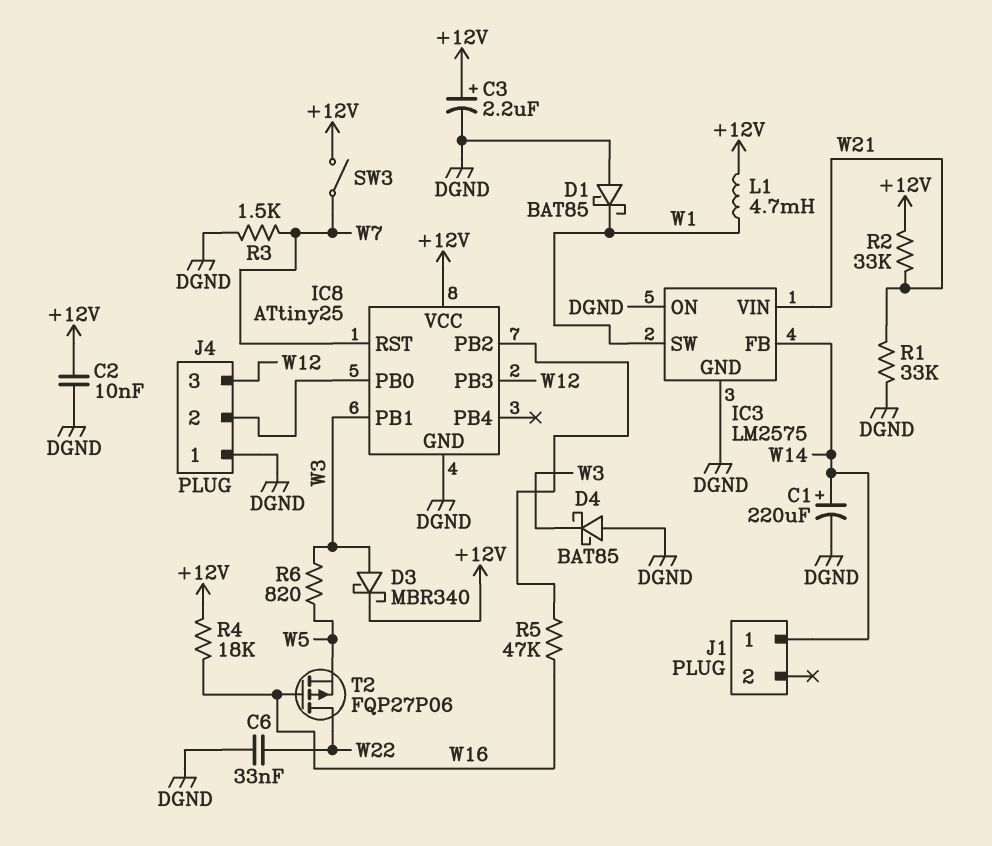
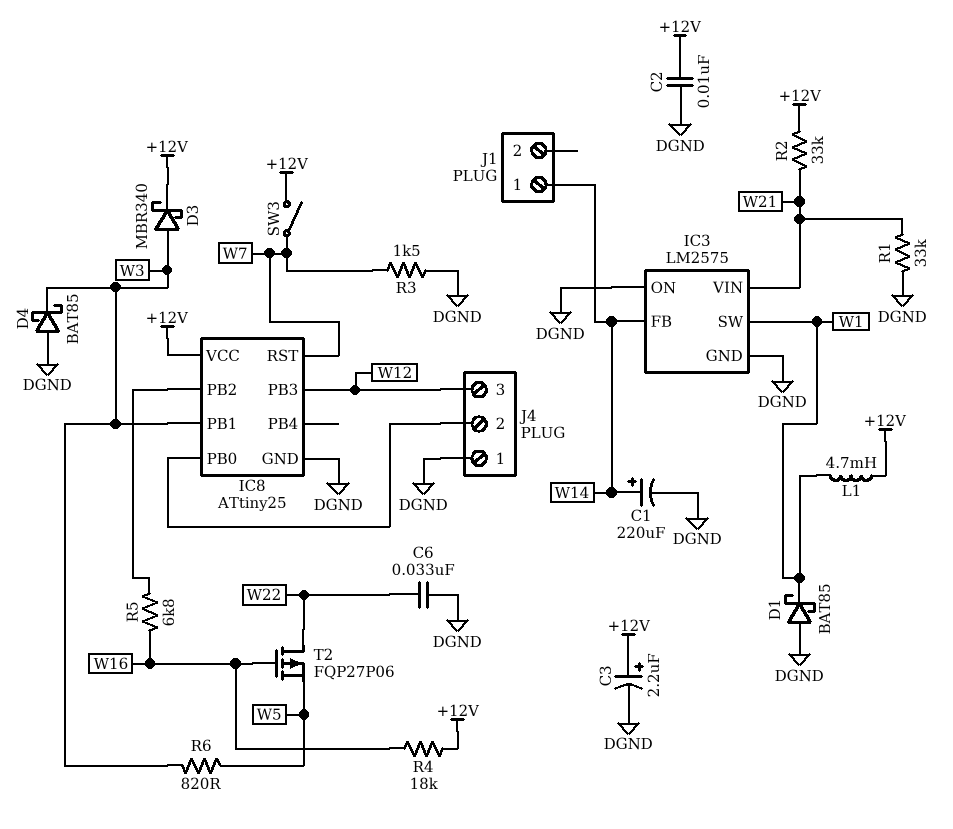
R5: 47k (IC8/PB2, W16) -> 6.8k (IC8/PB2, W16)

